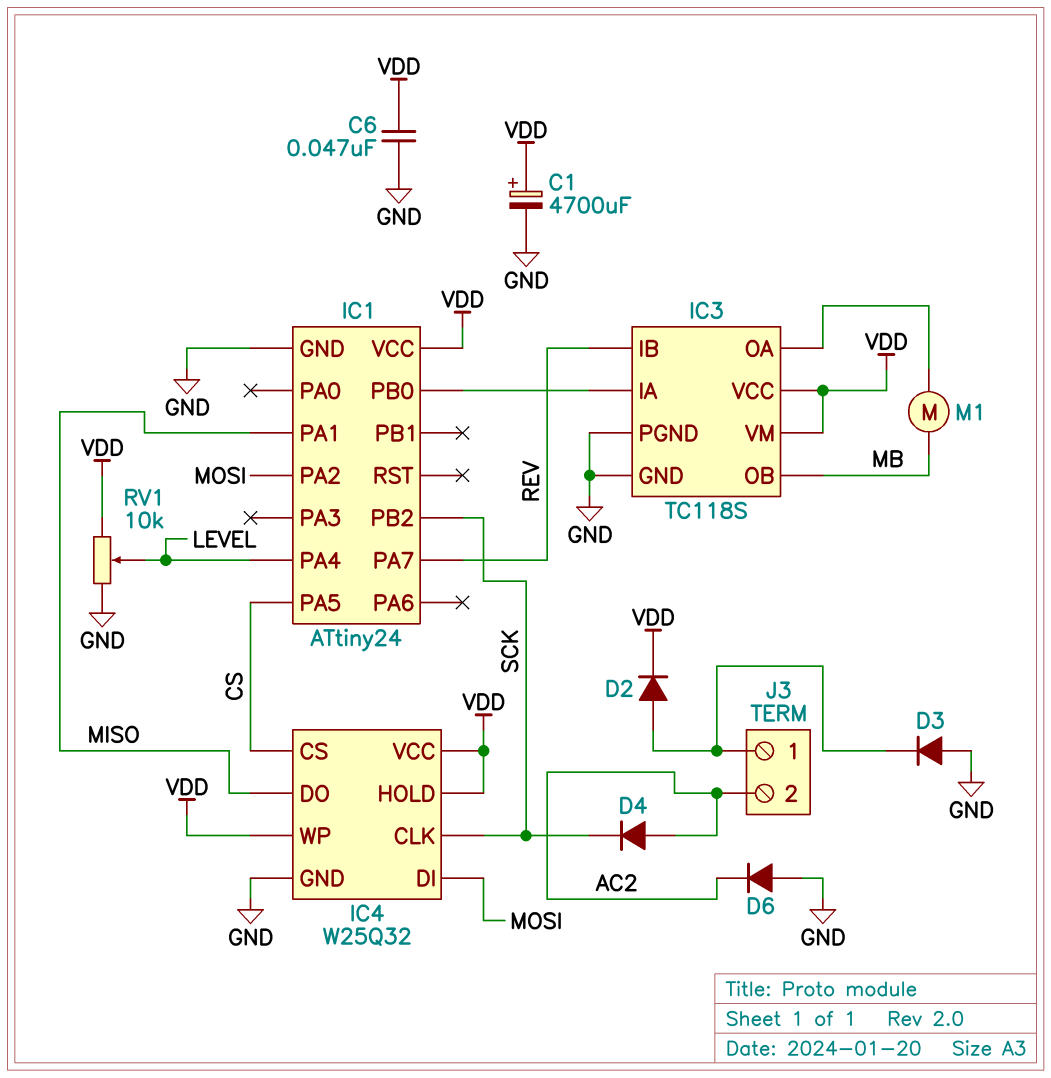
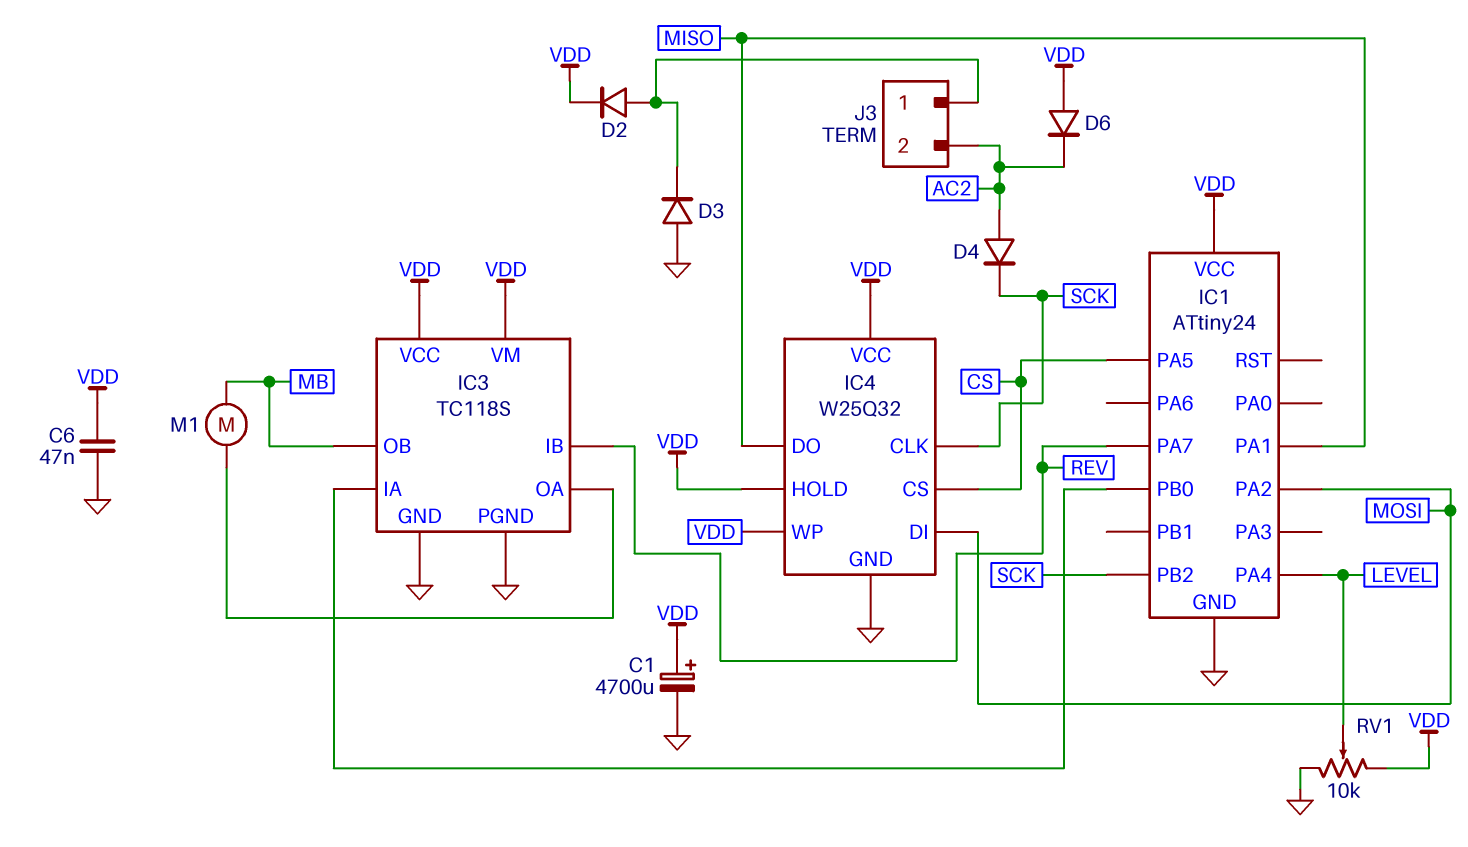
D6: diode (A GND, K AC2) -> diode (A VDD, K AC2)

